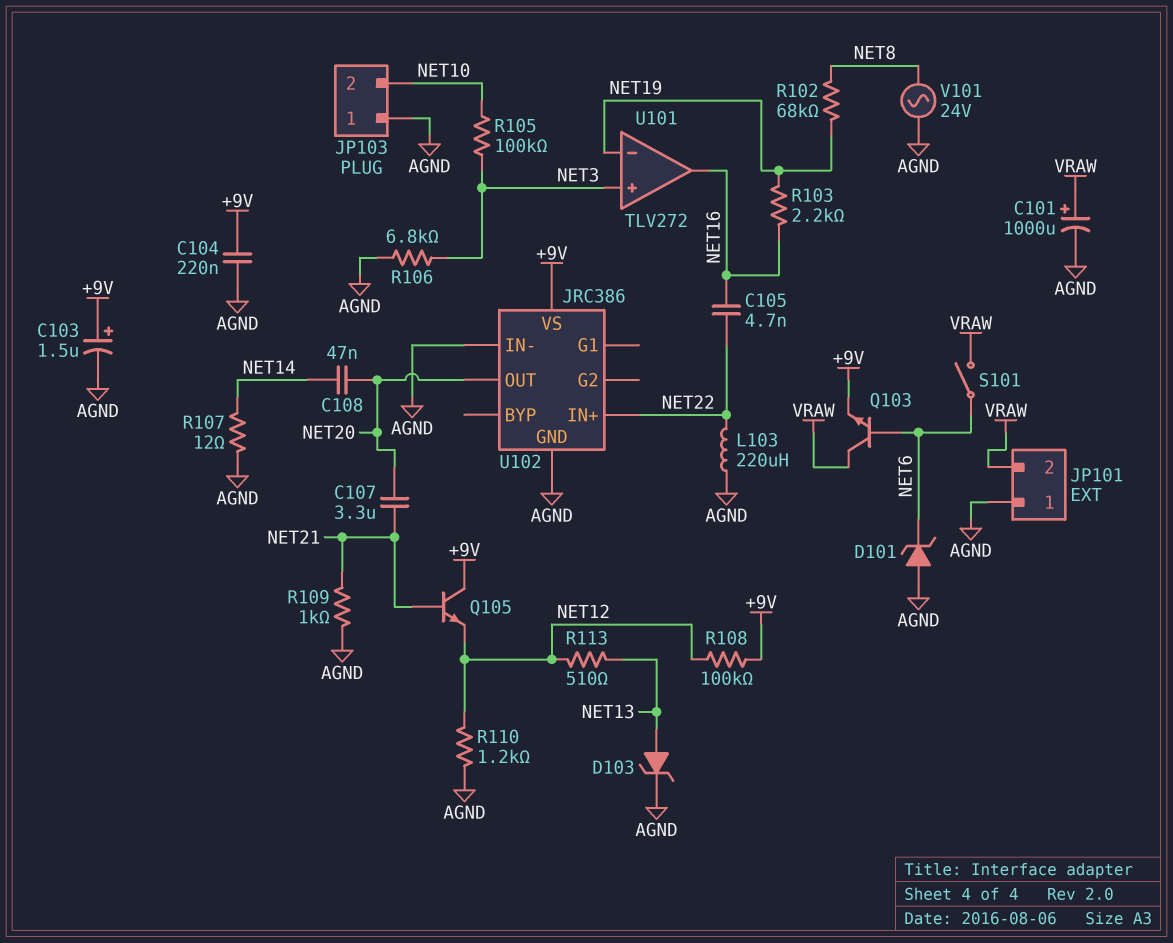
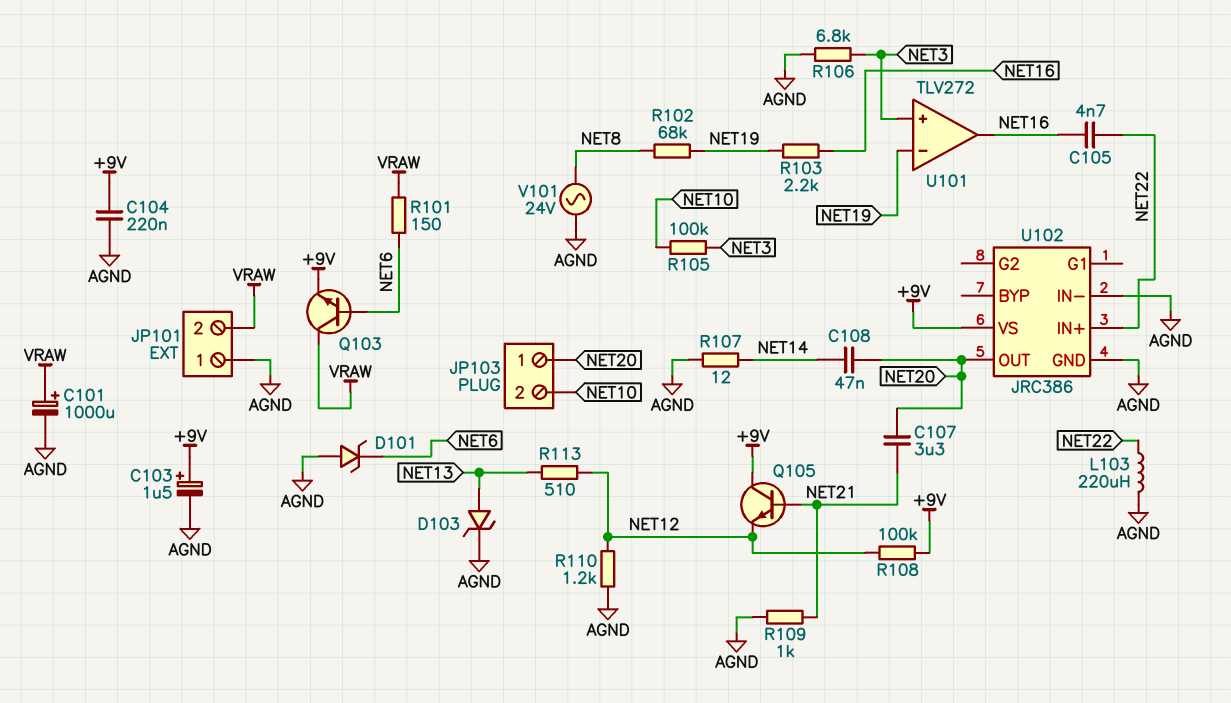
JP103 pin 1: AGND -> NET20
R101: none -> 150 (NET6, VRAW)
S101: switch (NET6, VRAW) -> none

